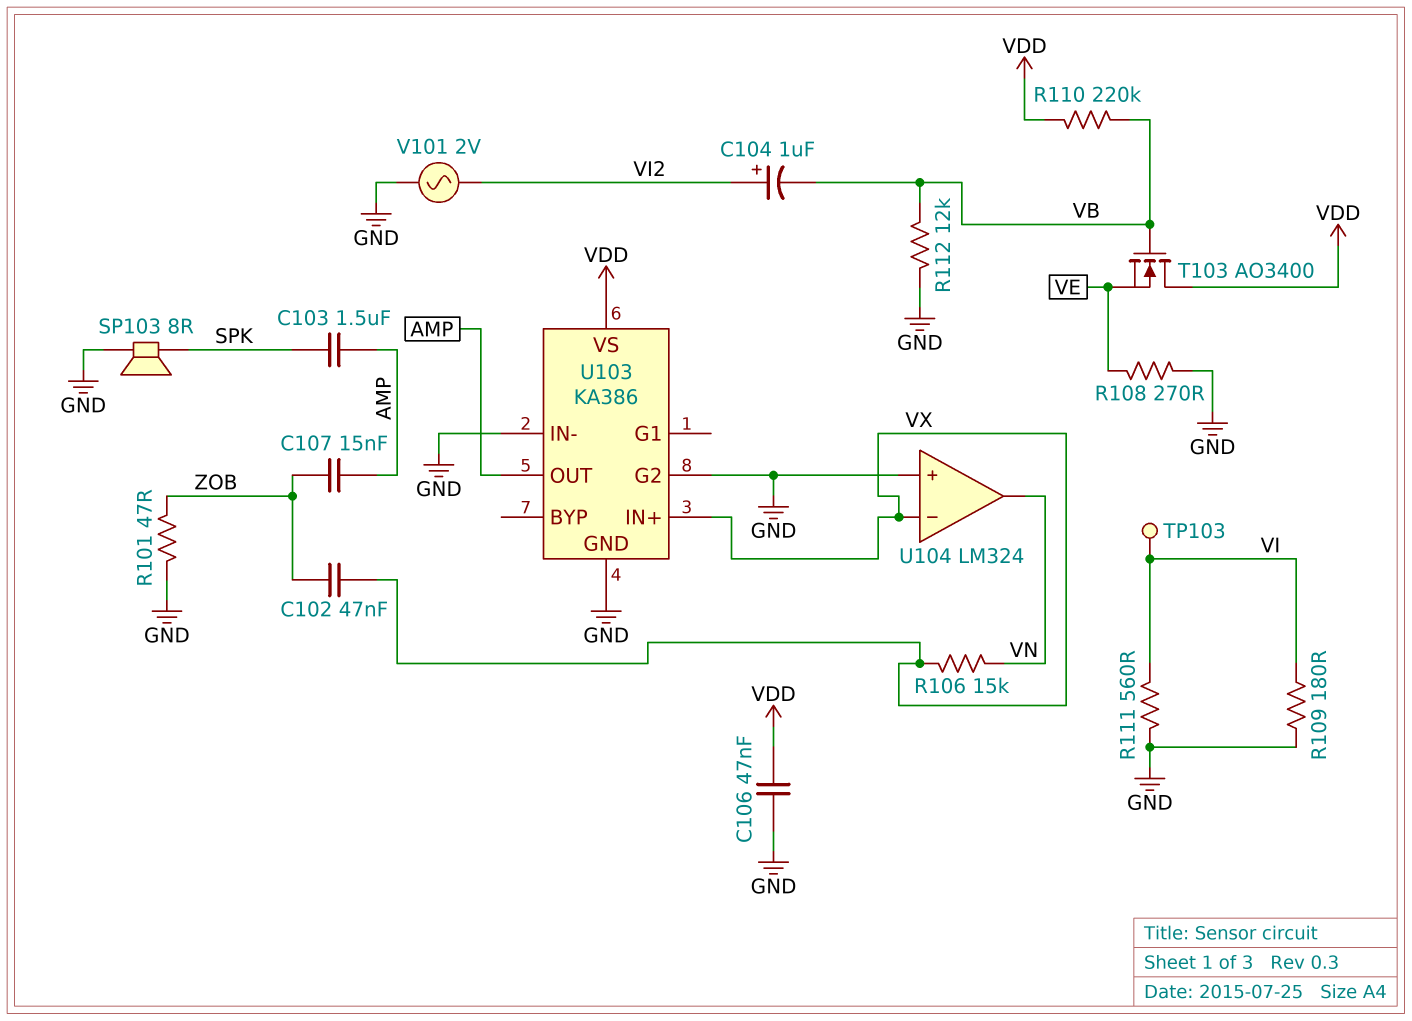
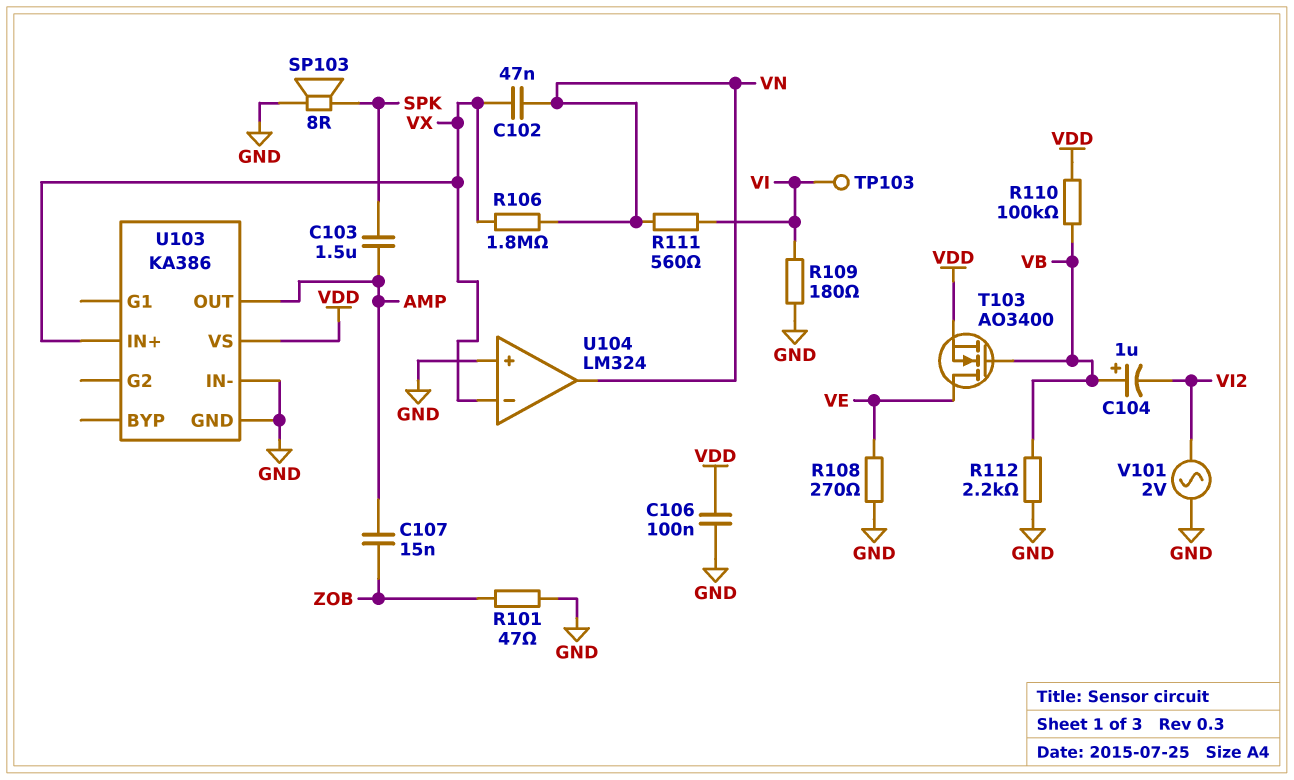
C102: 47nF (VX, ZOB) -> 47nF (VN, VX)
C104: 1uF (plus VI2, minus VB) -> 1uF (plus VB, minus VI2)
C106: 47nF (GND, VDD) -> 100nF (GND, VDD)
R106: 15k (VN, VX) -> 1.8M (VN, VX)
R110: 220k (VB, VDD) -> 100k (VB, VDD)
R111: 560 (GND, VI) -> 560 (VI, VN)
R112: 12k (GND, VB) -> 2.2k (GND, VB)
T103: NMOS AO3400 (G VB, D VDD, S VE) -> NMOS AO3400 (G VB, D VE, S VDD)
U103 pin G2: GND -> none

